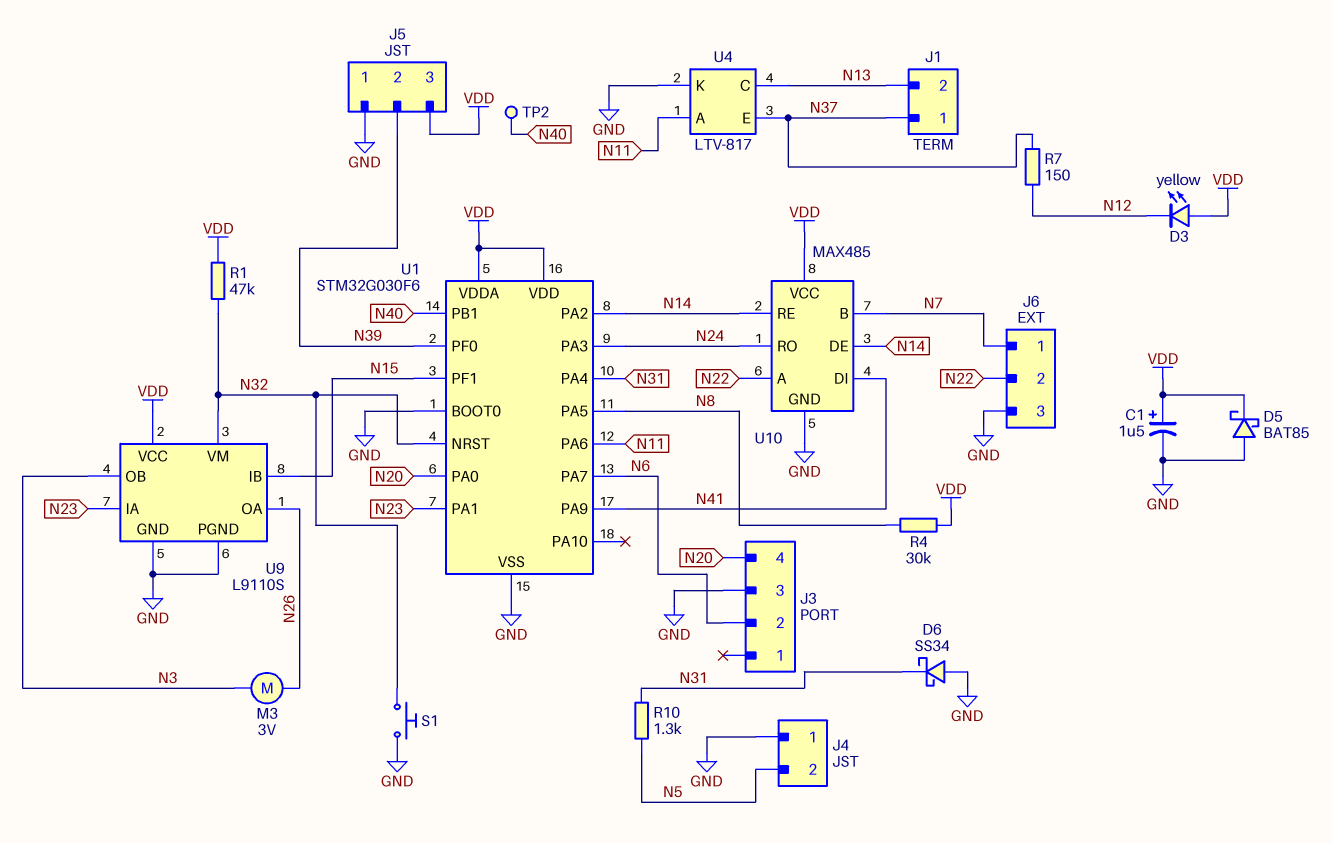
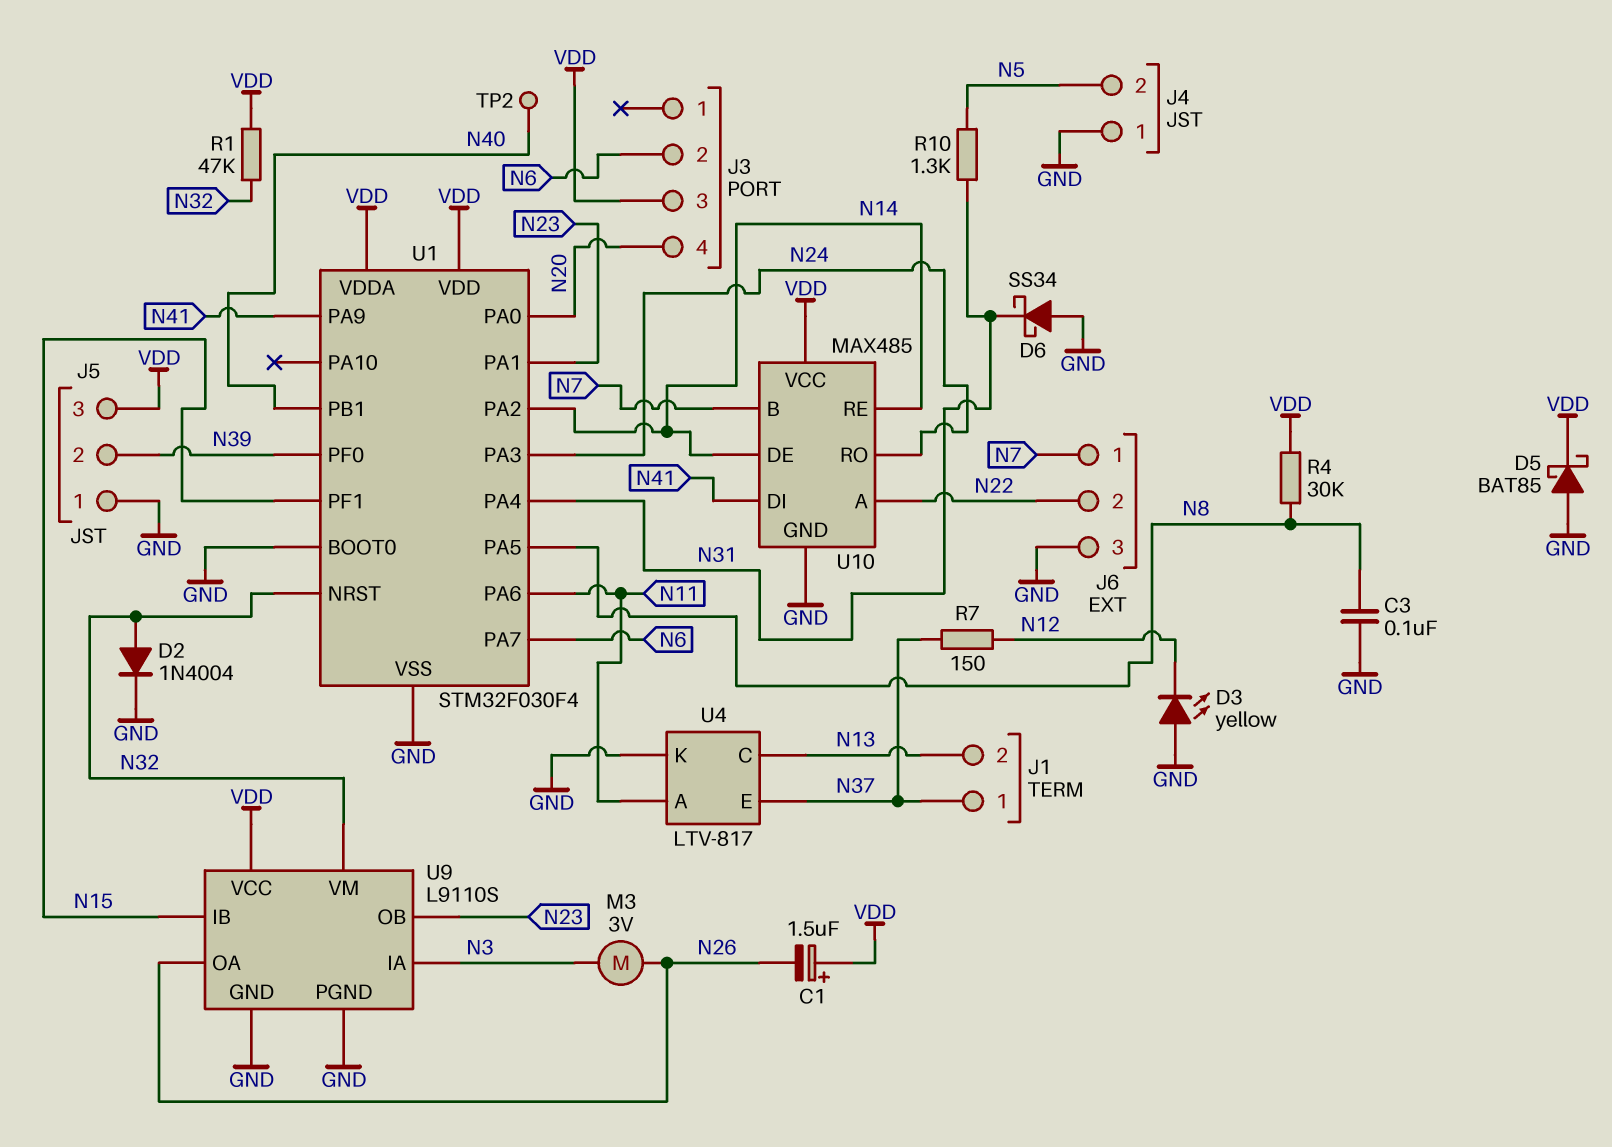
C1: 1.5uF (plus VDD, minus GND) -> 1.5uF (plus VDD, minus N26)
C3: none -> 100nF (GND, N8)
D2: none -> diode 1N4004 (A N32, K GND)
D3: LED yellow (A VDD, K N12) -> LED yellow (A GND, K N12)
J3 pin 3: GND -> VDD
S1: button (GND, N32) -> none
U1: STM32G030F6 -> STM32F030F4
U9 pin IA: N23 -> N3
U9 pin OB: N3 -> N23

